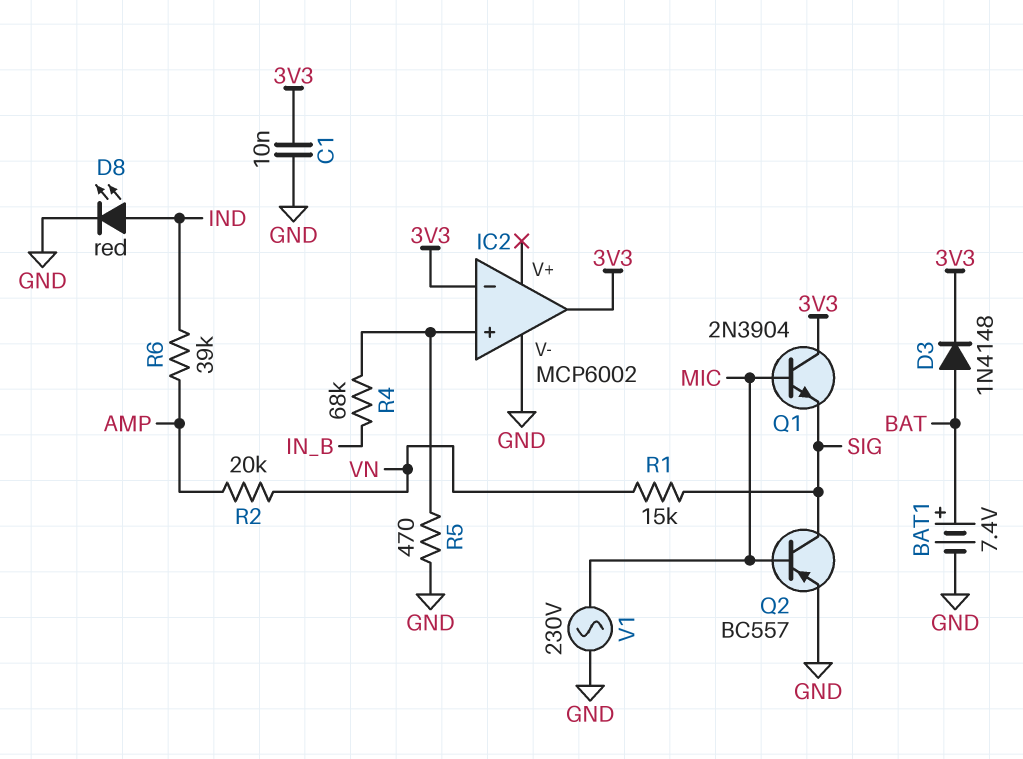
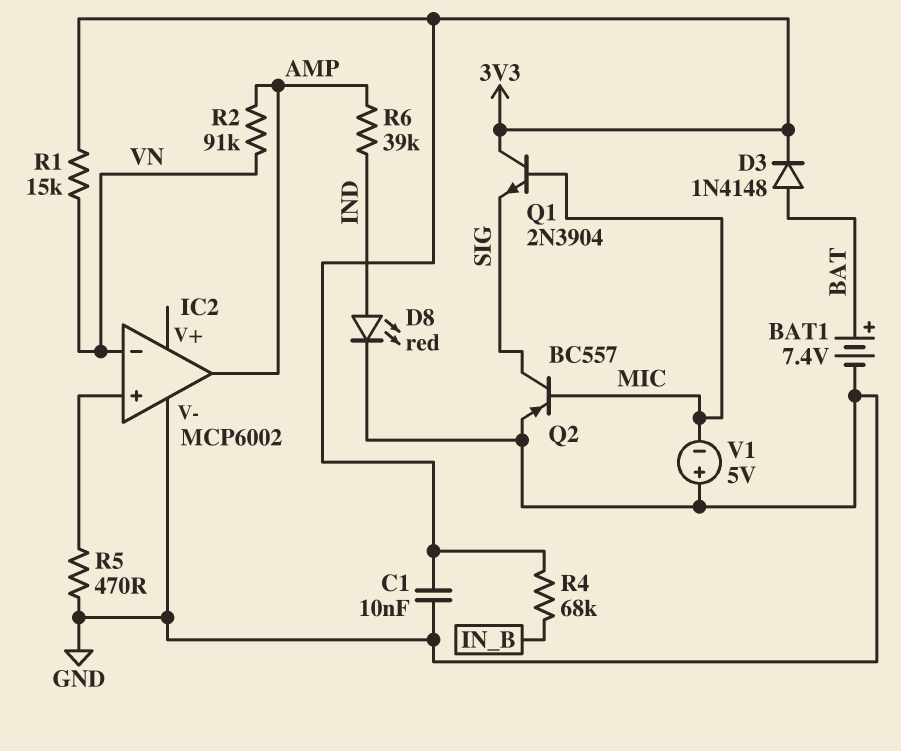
IC2 pin in-: 3V3 -> VN
IC2 pin out: 3V3 -> AMP
R1: 15k (SIG, VN) -> 15k (3V3, VN)
R2: 20k (AMP, VN) -> 91k (AMP, VN)
R4: 68k (IC2/in+, IN_B) -> 68k (3V3, IN_B)
V1: AC 230V (GND, MIC) -> 5V (plus GND, minus MIC)

